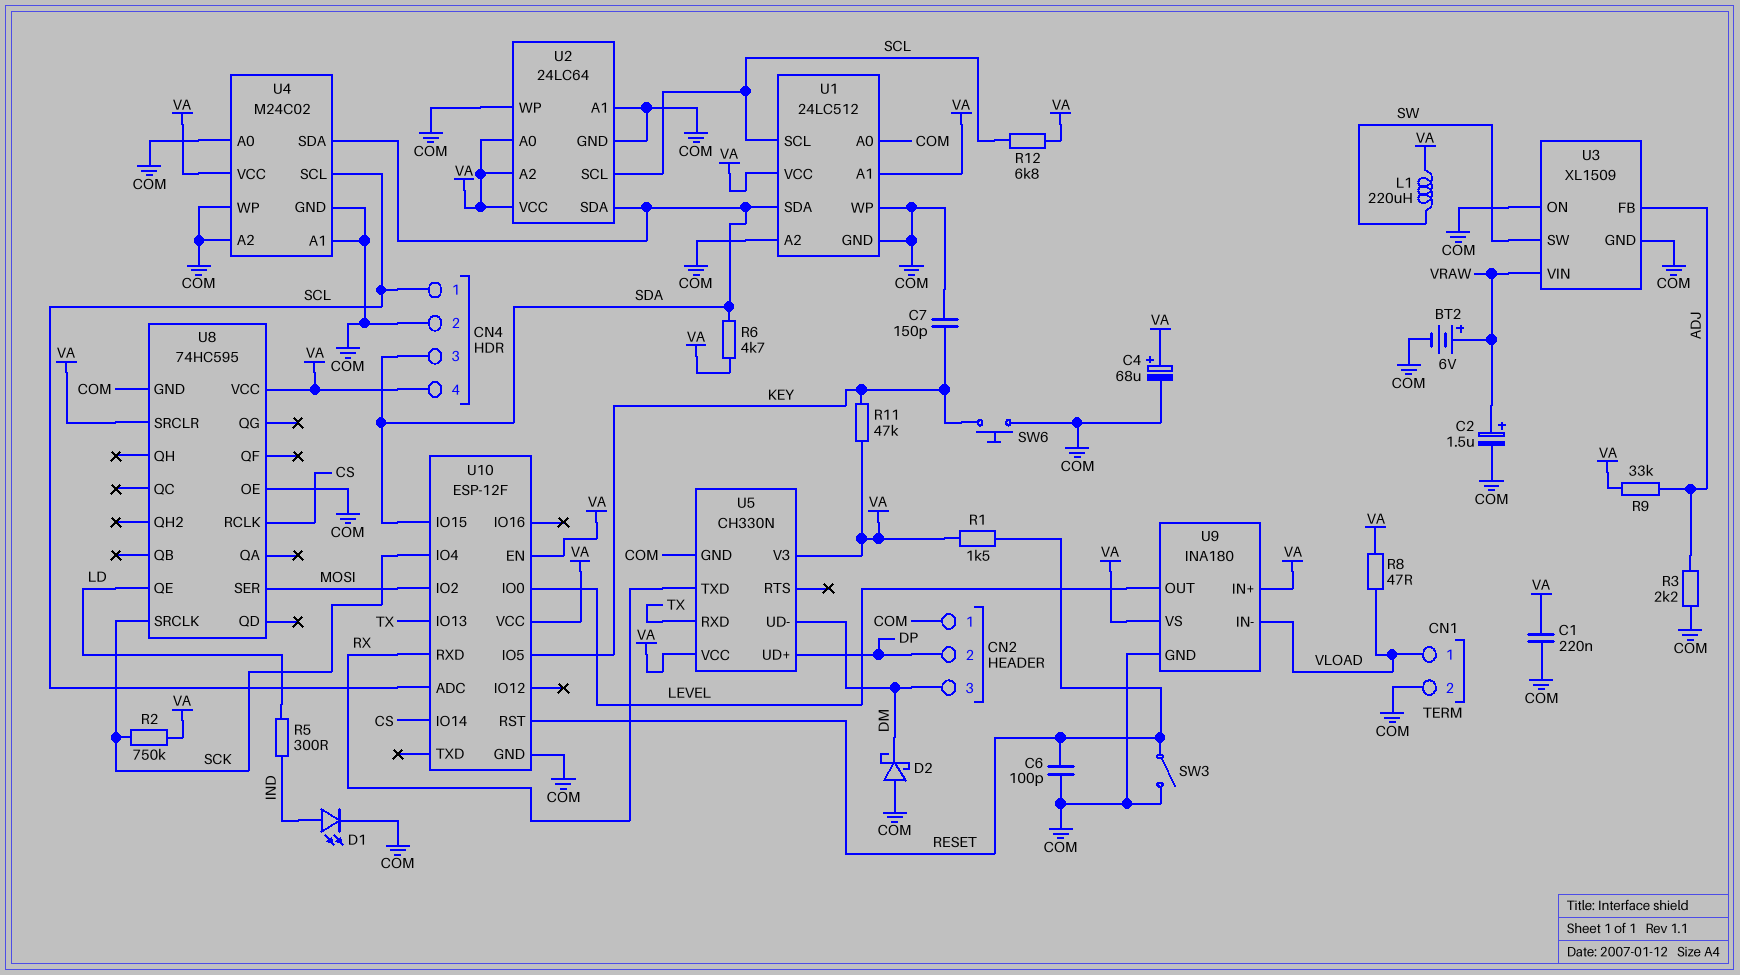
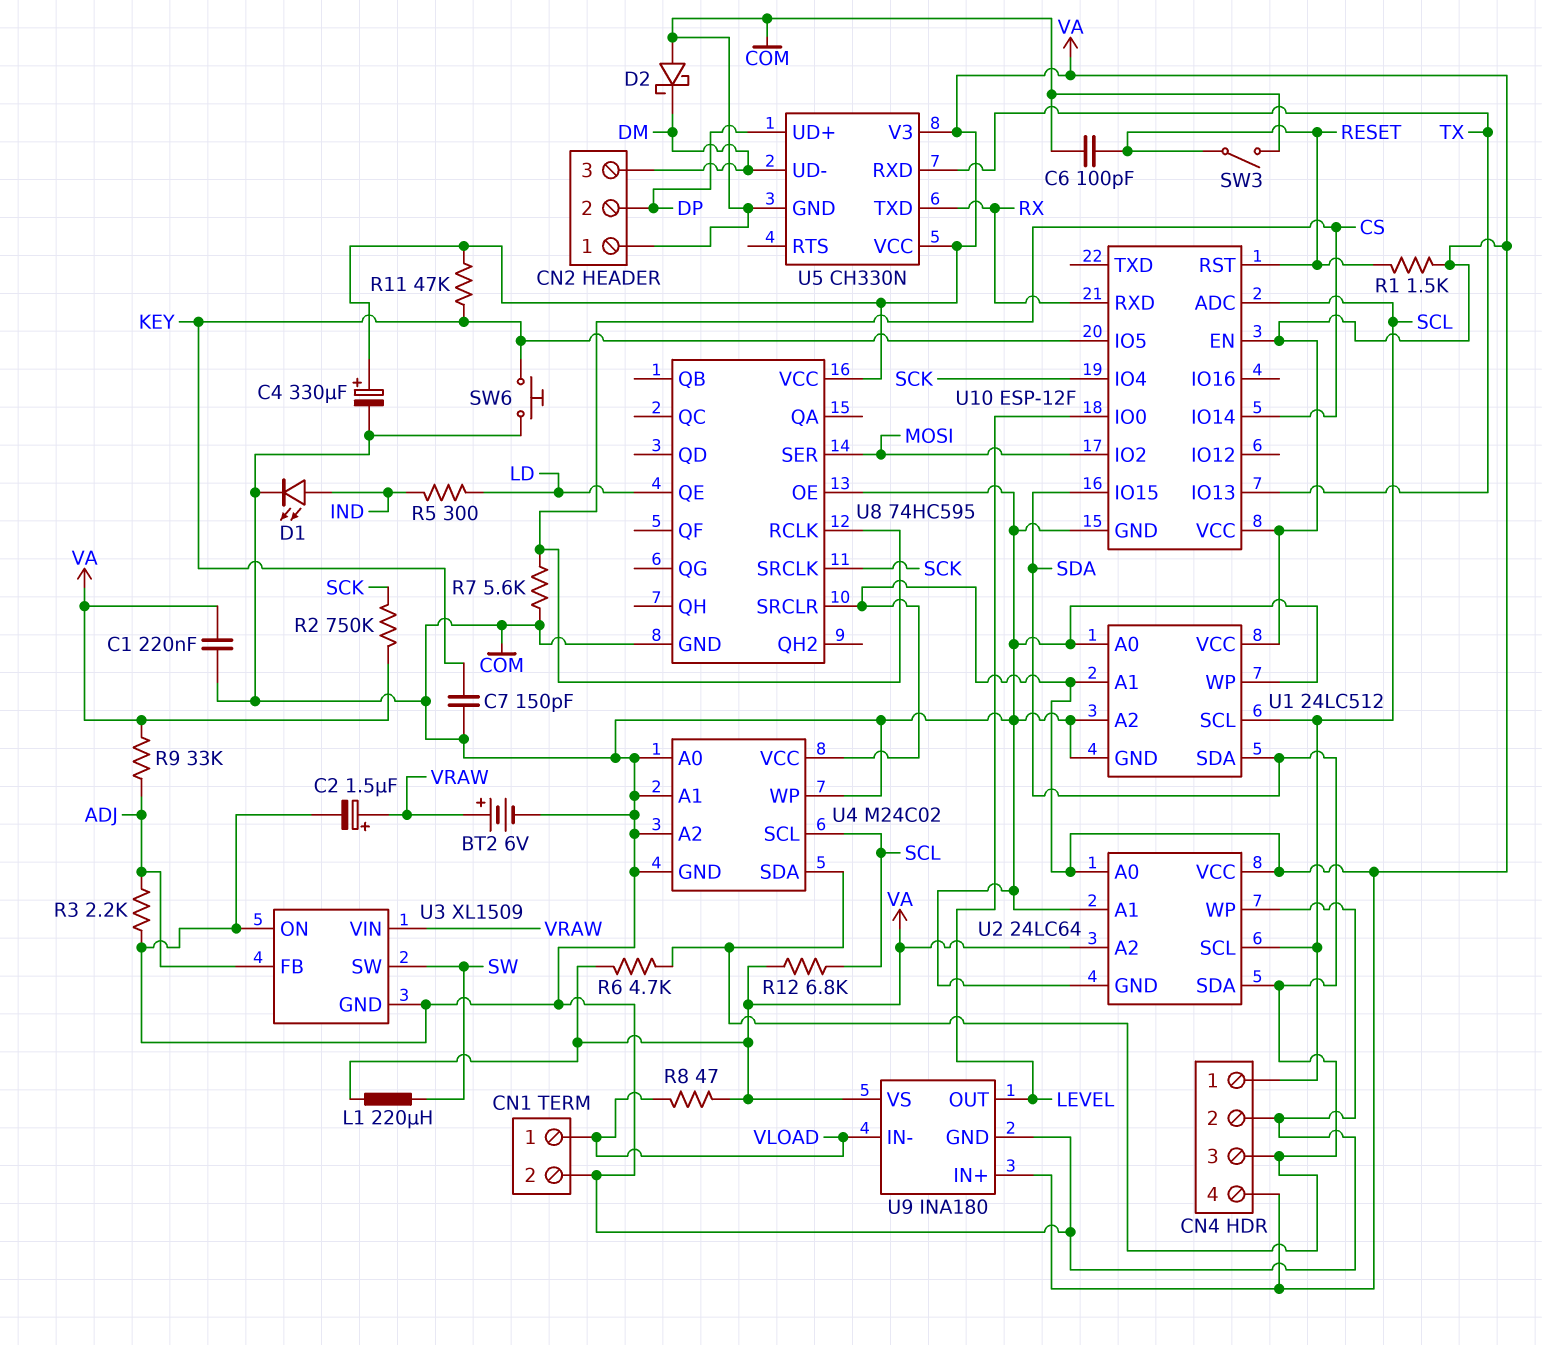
C4: 68uF (plus VA, minus COM) -> 330uF (plus VA, minus COM)
R7: none -> 5.6k (COM, CS)

